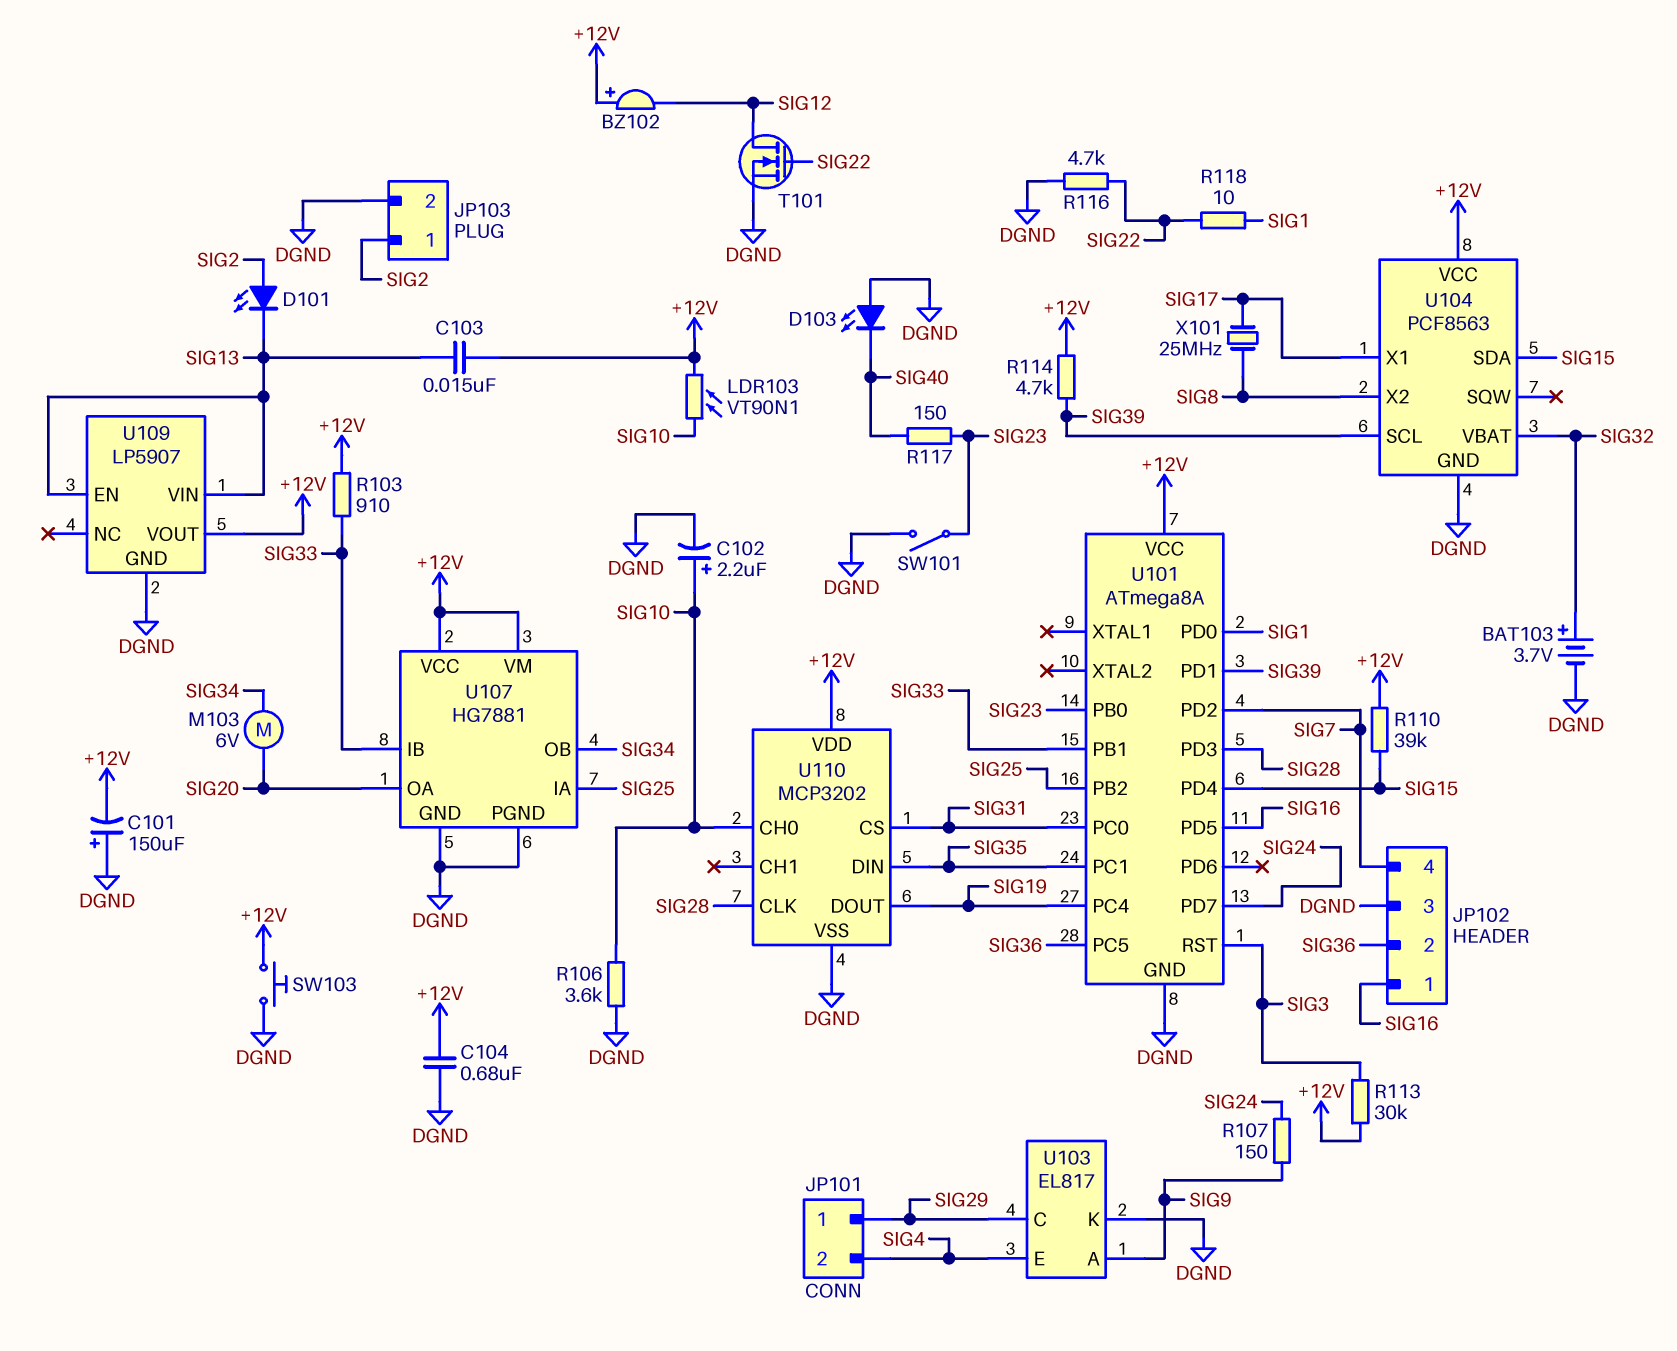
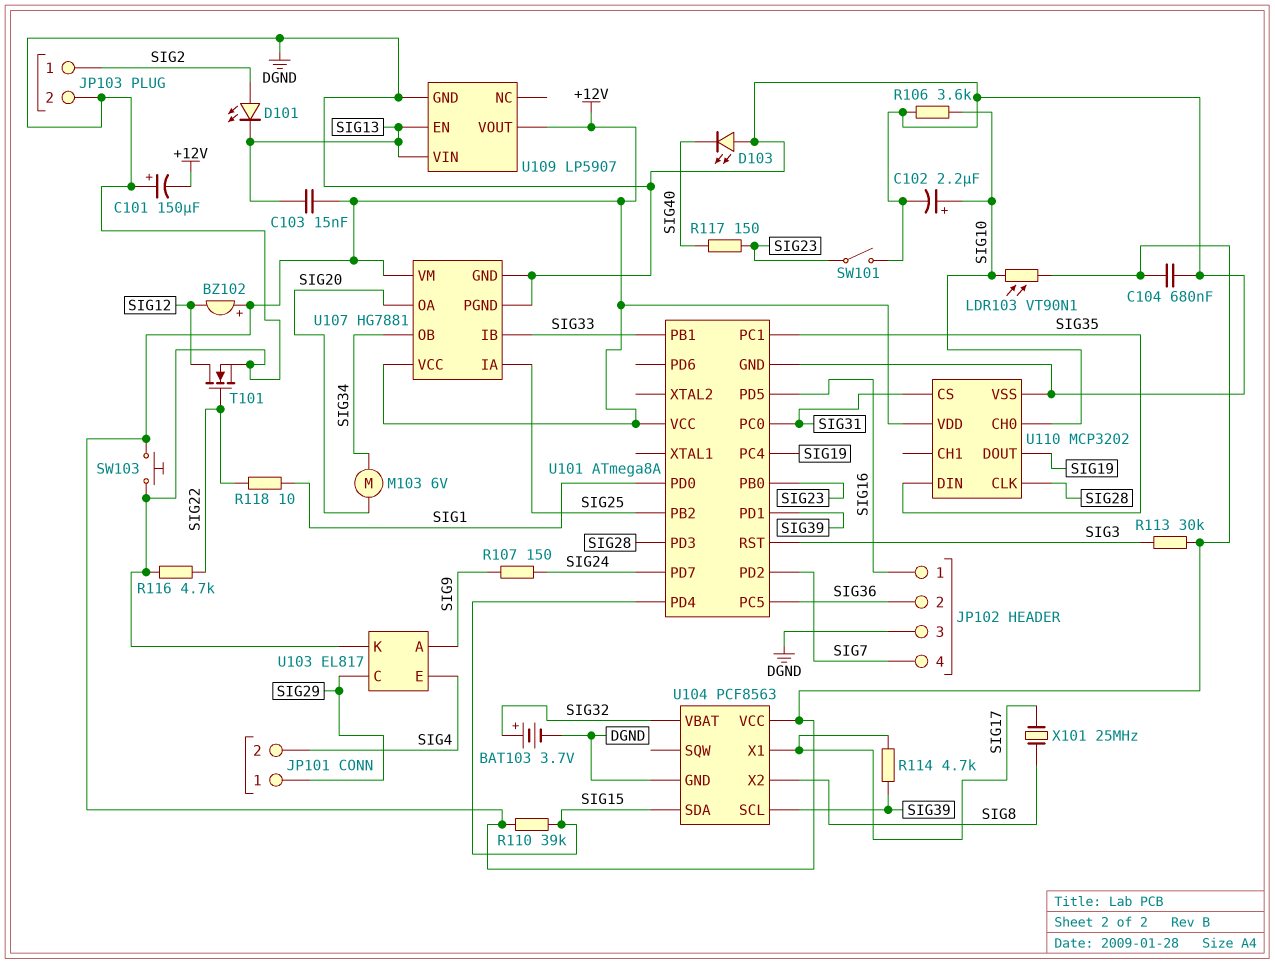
R103: 910 (+12V, SIG33) -> none
R114: 4.7k (+12V, SIG39) -> 4.7k (SIG17, SIG39)

